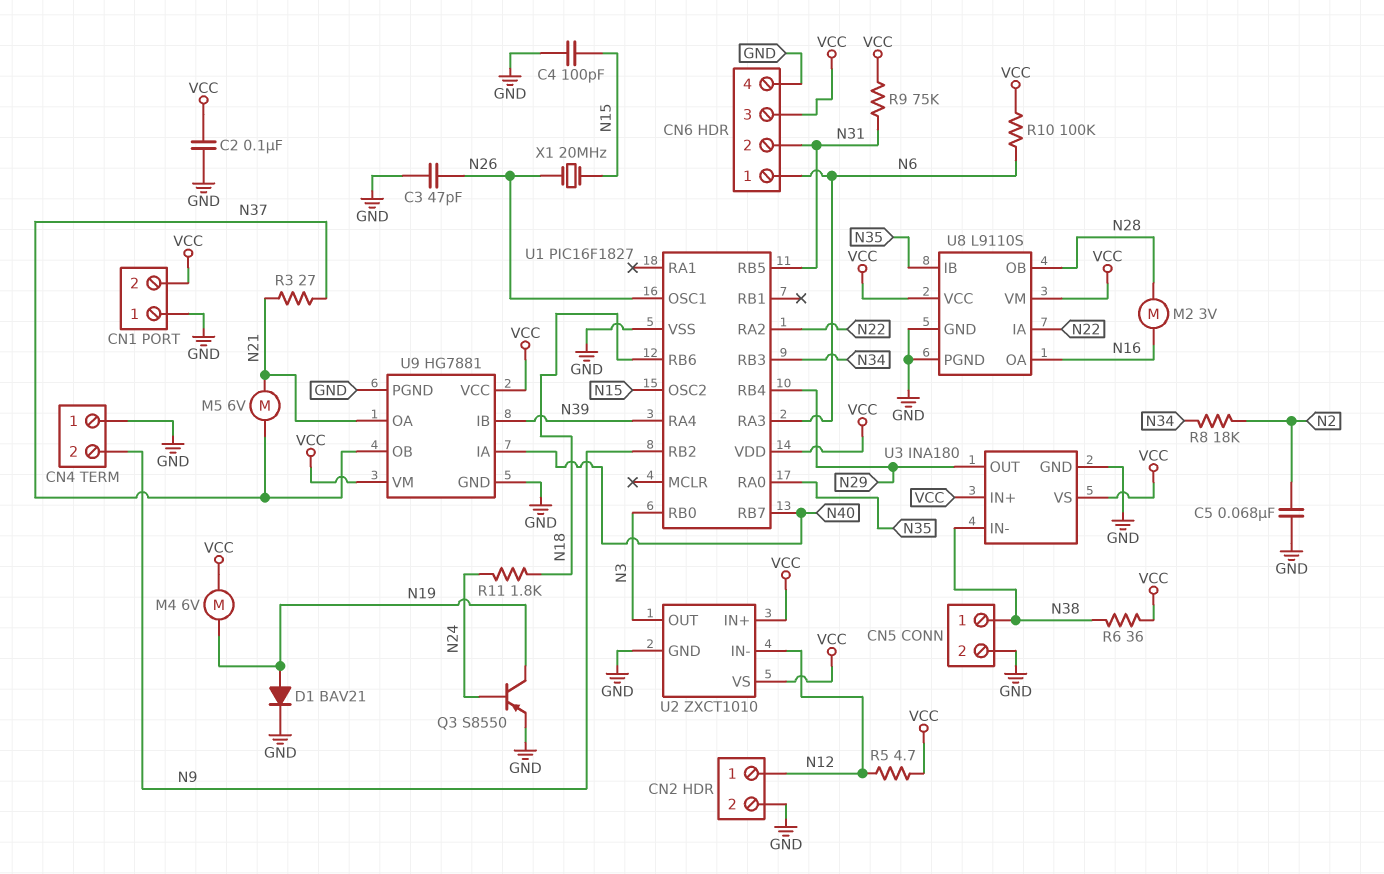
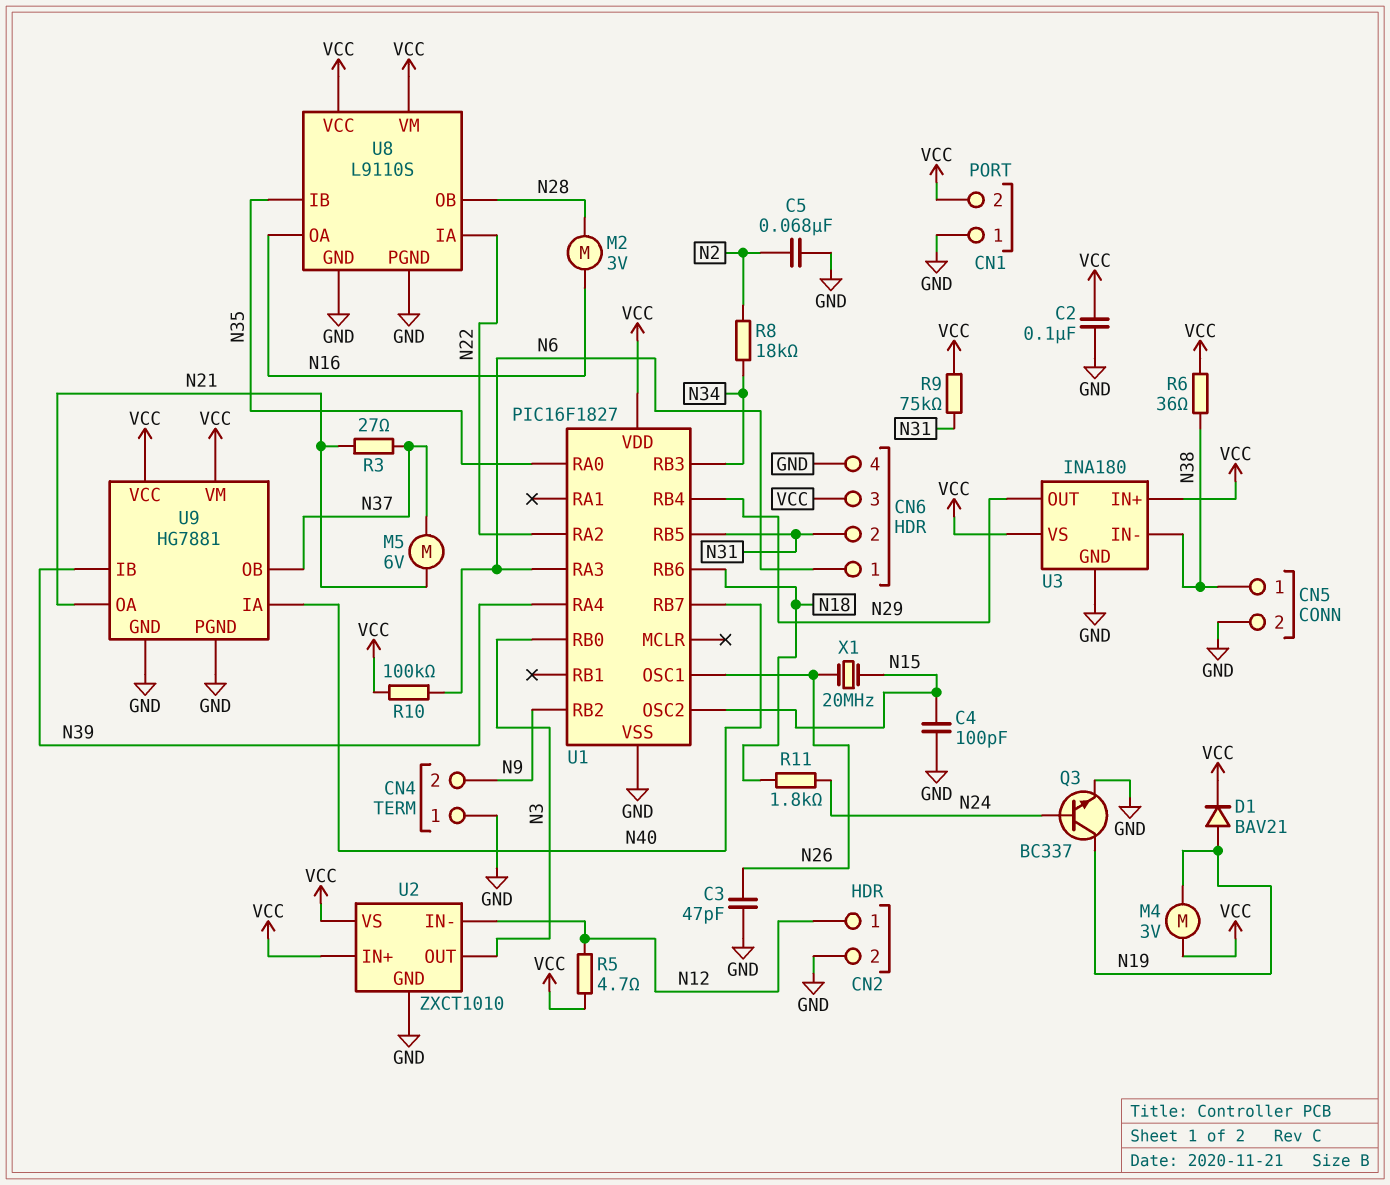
D1: diode BAV21 (A N19, K GND) -> diode BAV21 (A N19, K VCC)
M4: motor 6V (N19, VCC) -> motor 3V (N19, VCC)
Q3: PNP S8550 (B N24, C N19, E GND) -> NPN BC337 (B N24, C N19, E GND)

